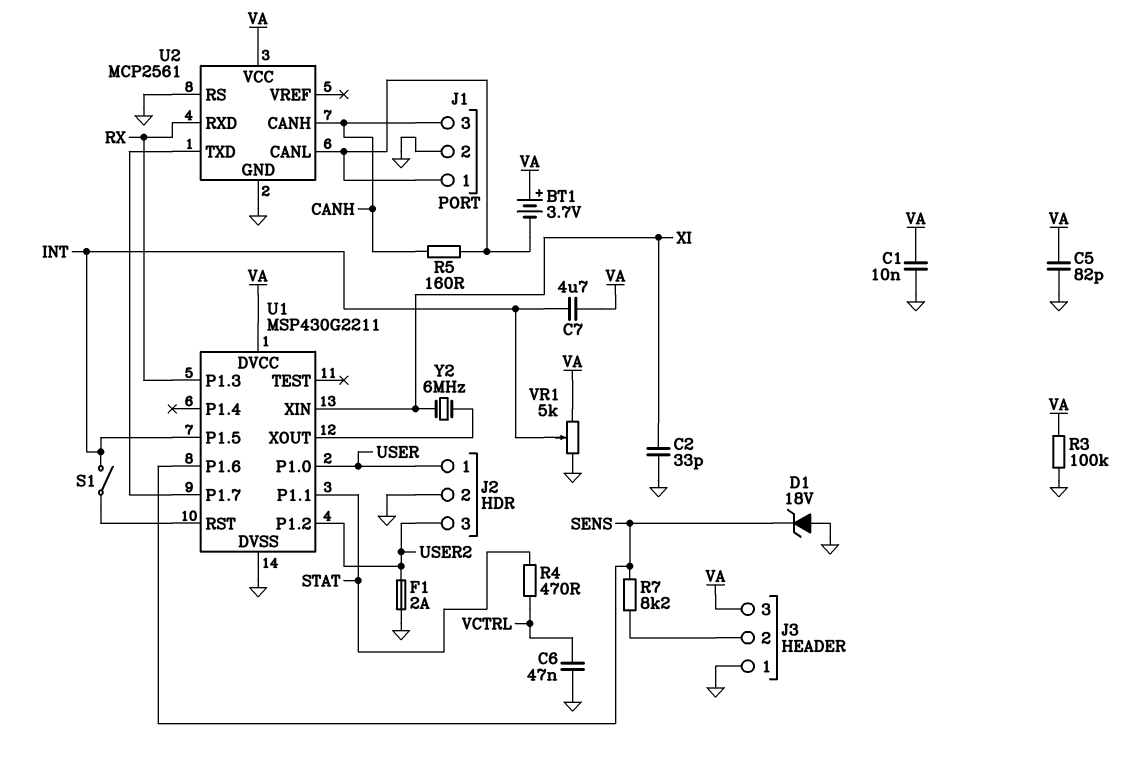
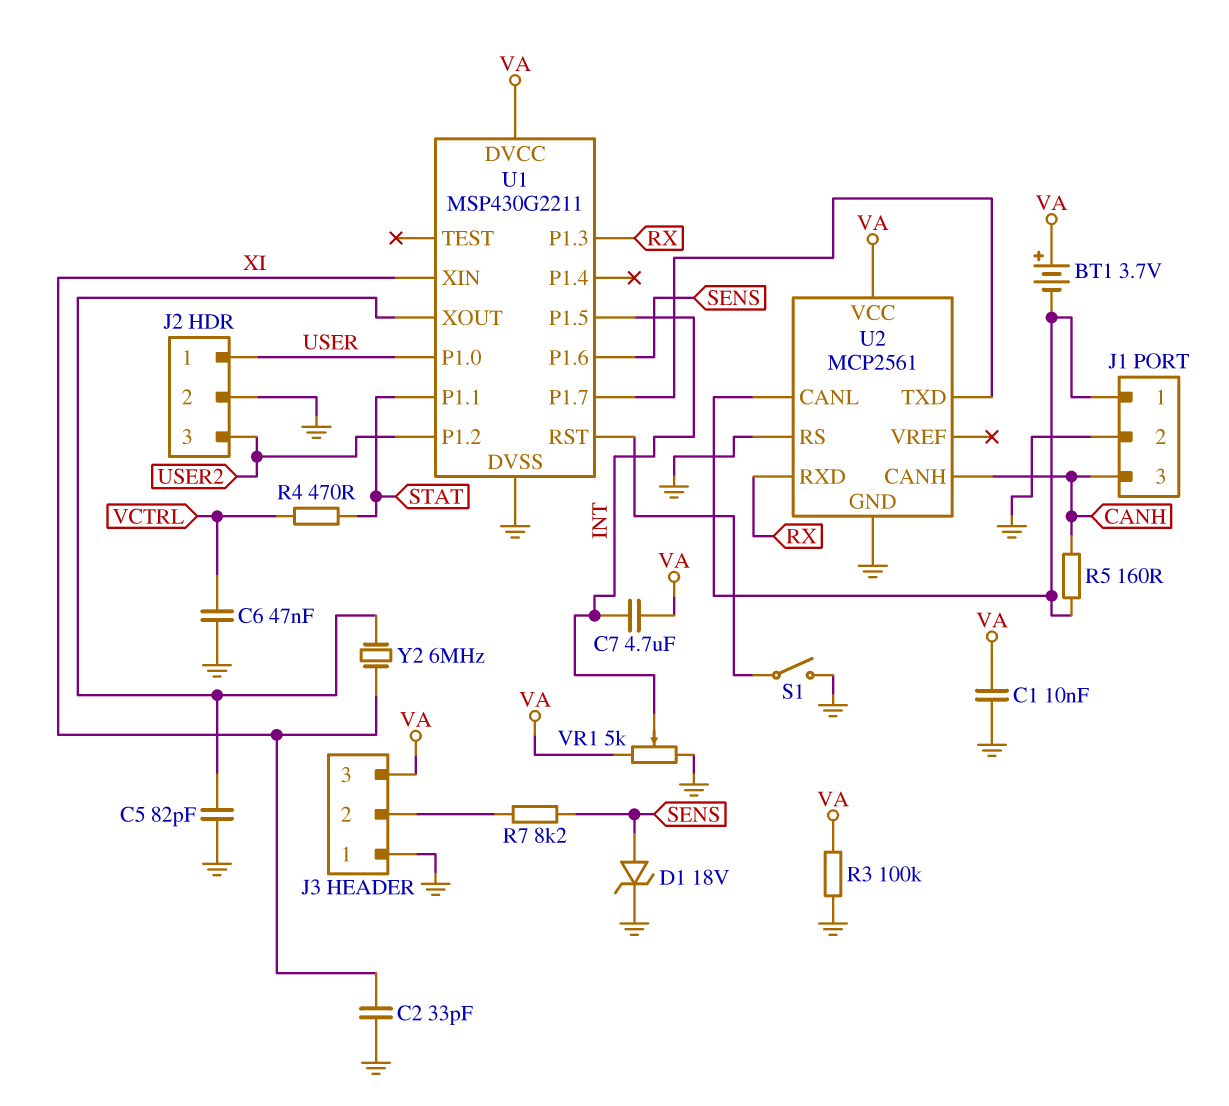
C5: 82pF (GND, VA) -> 82pF (GND, U1/XOUT)
D1: zener 18V (A GND, K SENS) -> zener 18V (A SENS, K GND)
F1: 2A (GND, USER2) -> none
S1: switch (INT, U1/RST) -> switch (GND, U1/RST)

